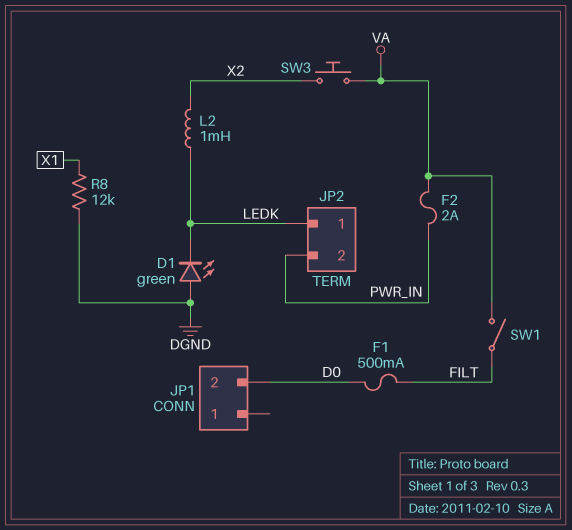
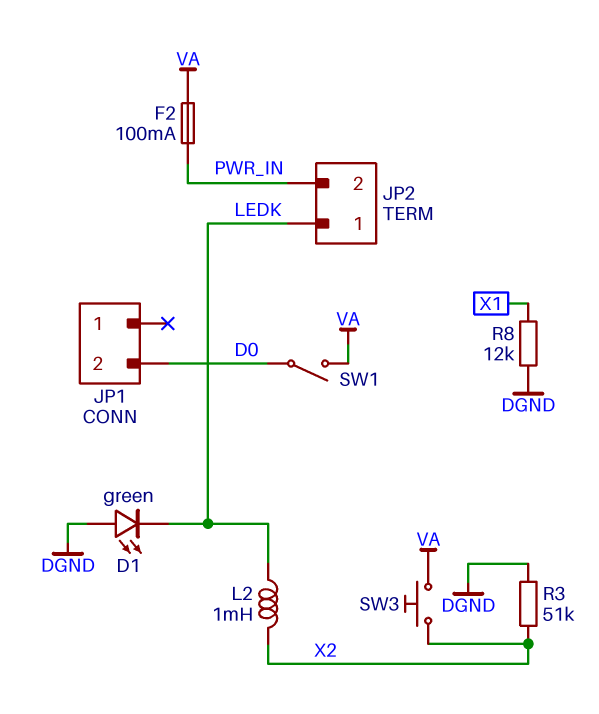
F1: 500mA (D0, FILT) -> none
F2: 2A (PWR_IN, VA) -> 100mA (PWR_IN, VA)
R3: none -> 51k (DGND, X2)
SW1: switch (FILT, VA) -> switch (D0, VA)

